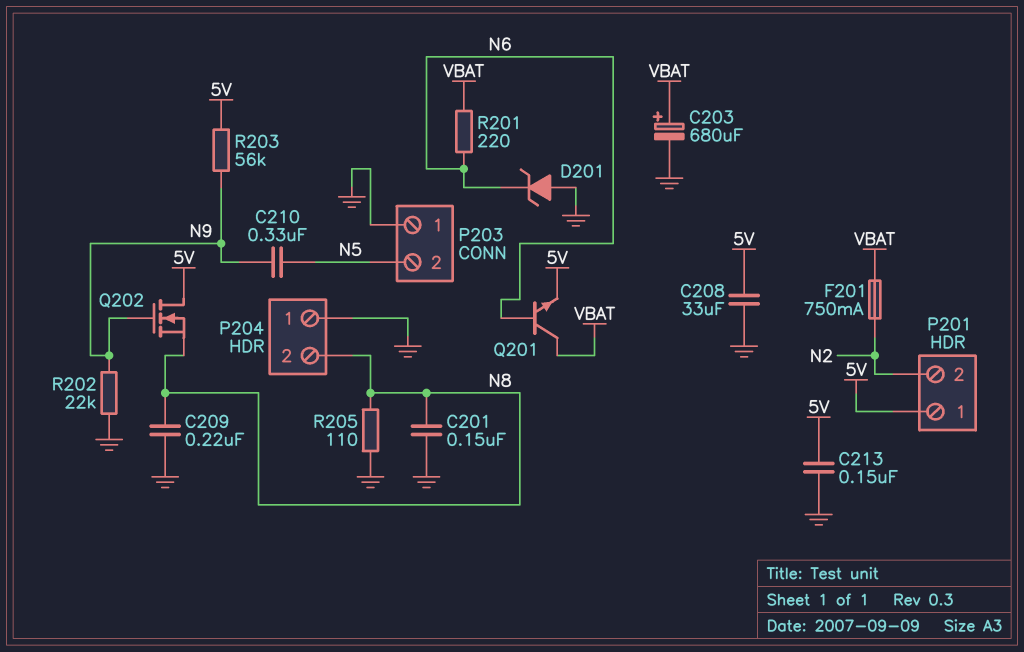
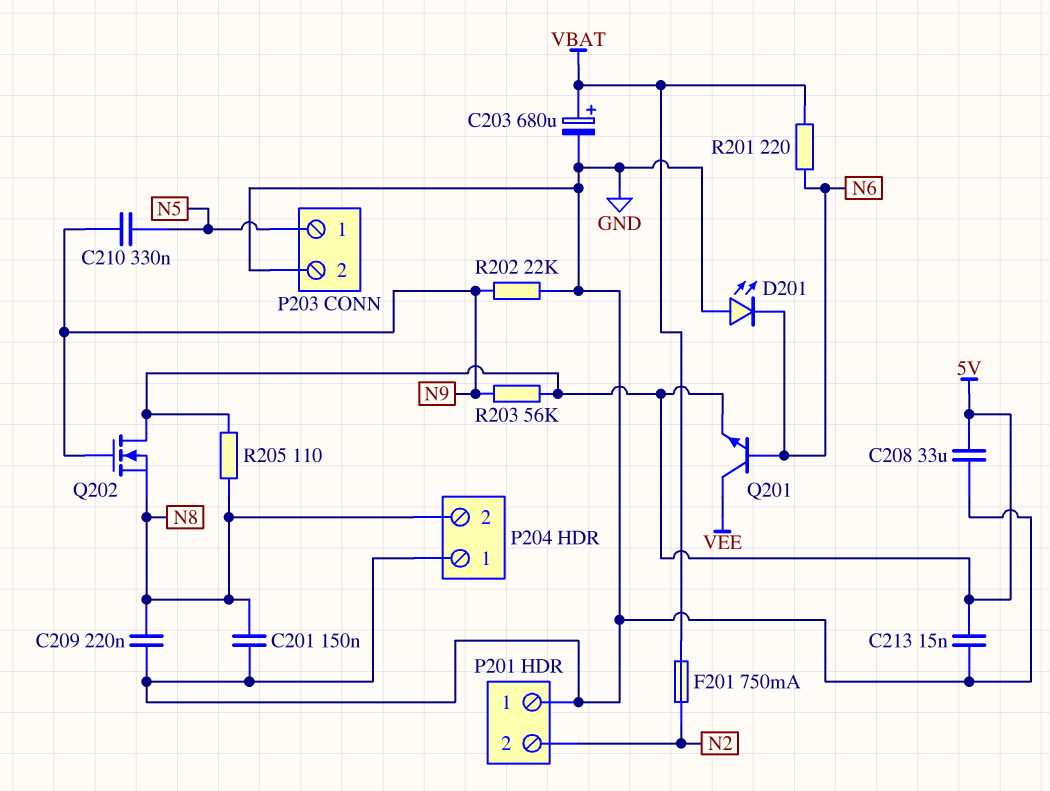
C213: 150nF (5V, GND) -> 15nF (5V, GND)
D201: zener (A GND, K N6) -> LED (A GND, K N6)
P201 pin 1: 5V -> GND
P203 pin 1: GND -> N5
P203 pin 2: N5 -> GND
Q201: NPN (B N6, C VBAT, E 5V) -> NPN (B N6, C VEE, E 5V)
R205: 110 (GND, N8) -> 110 (5V, N8)

